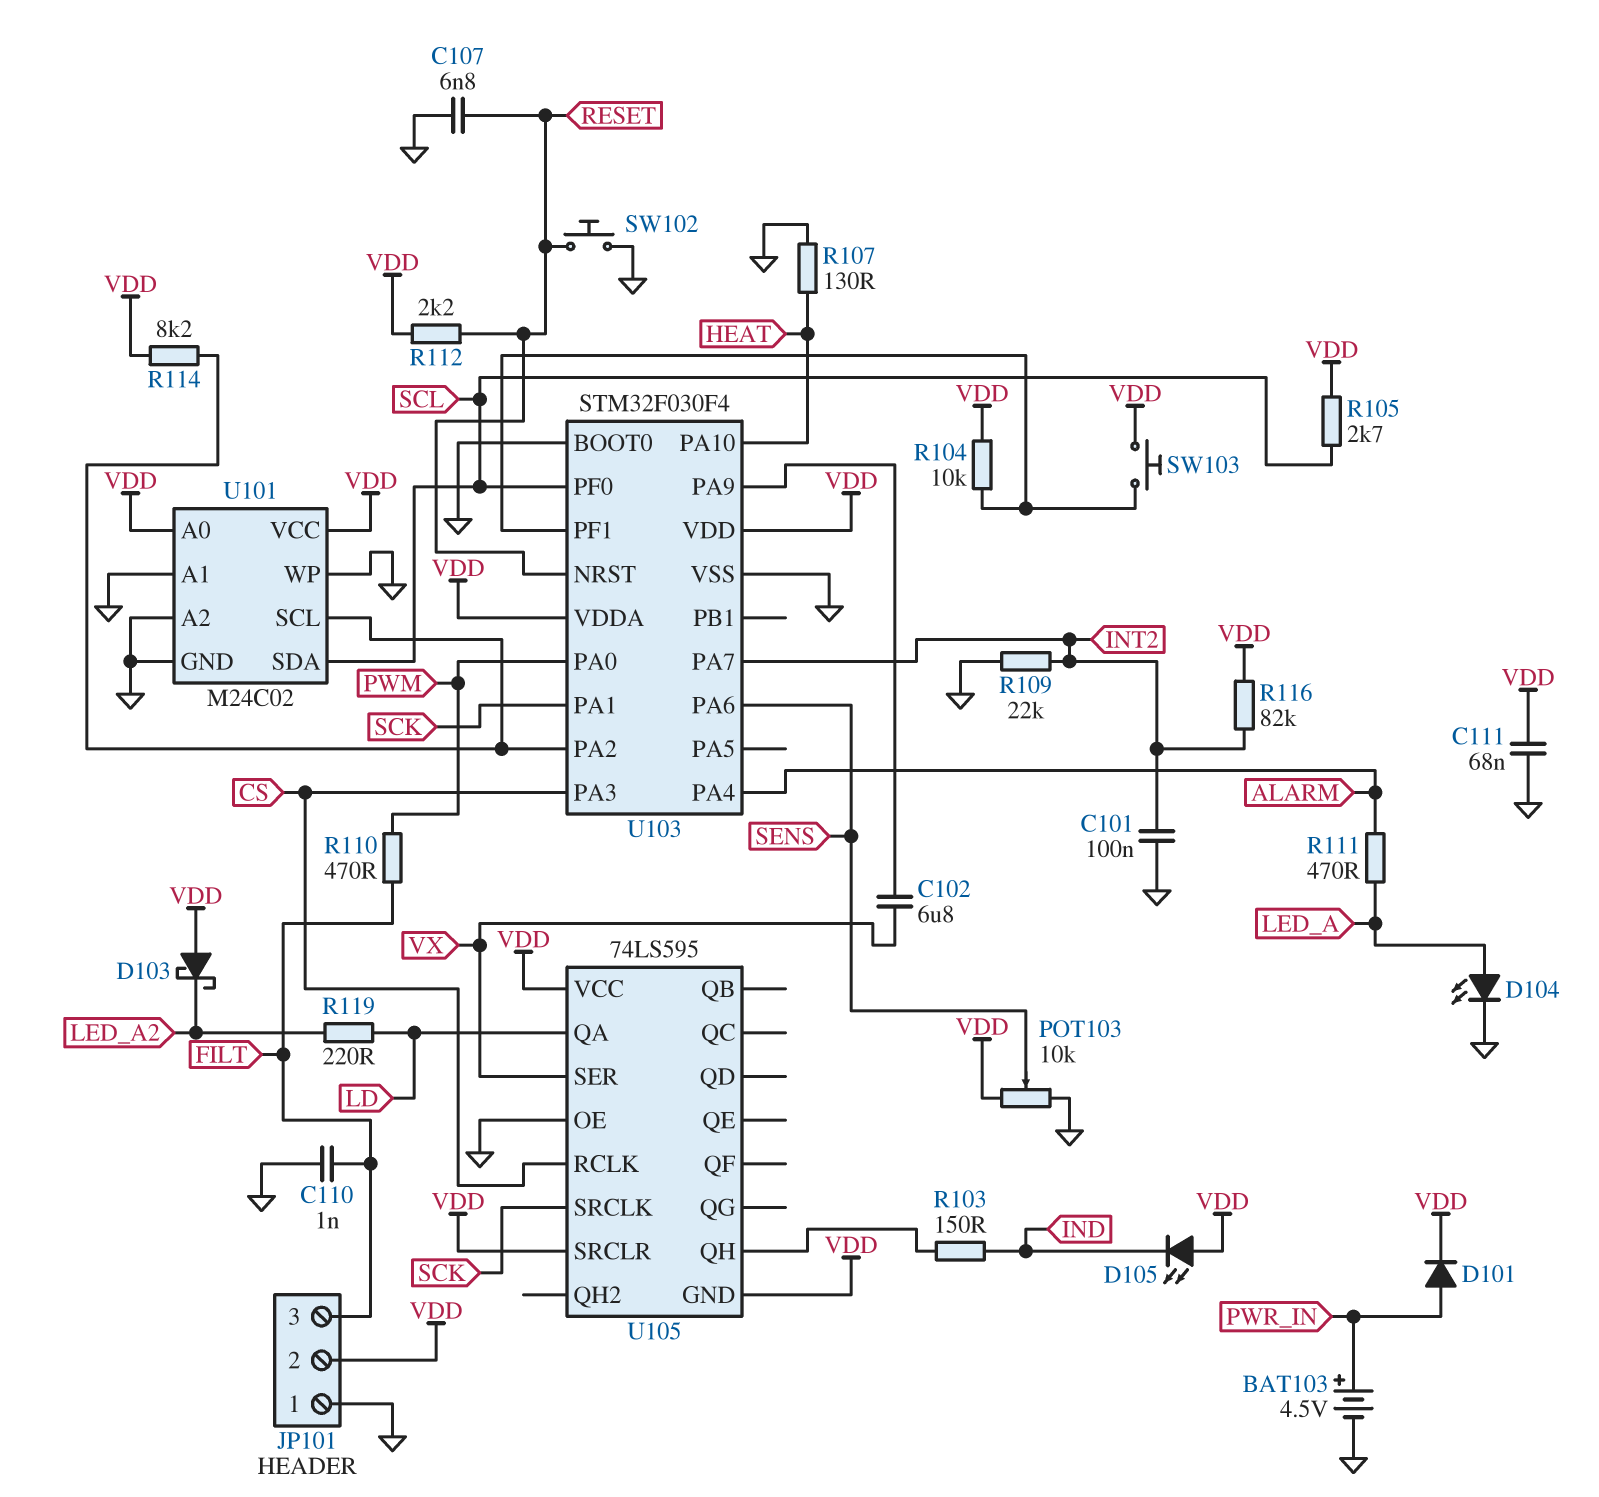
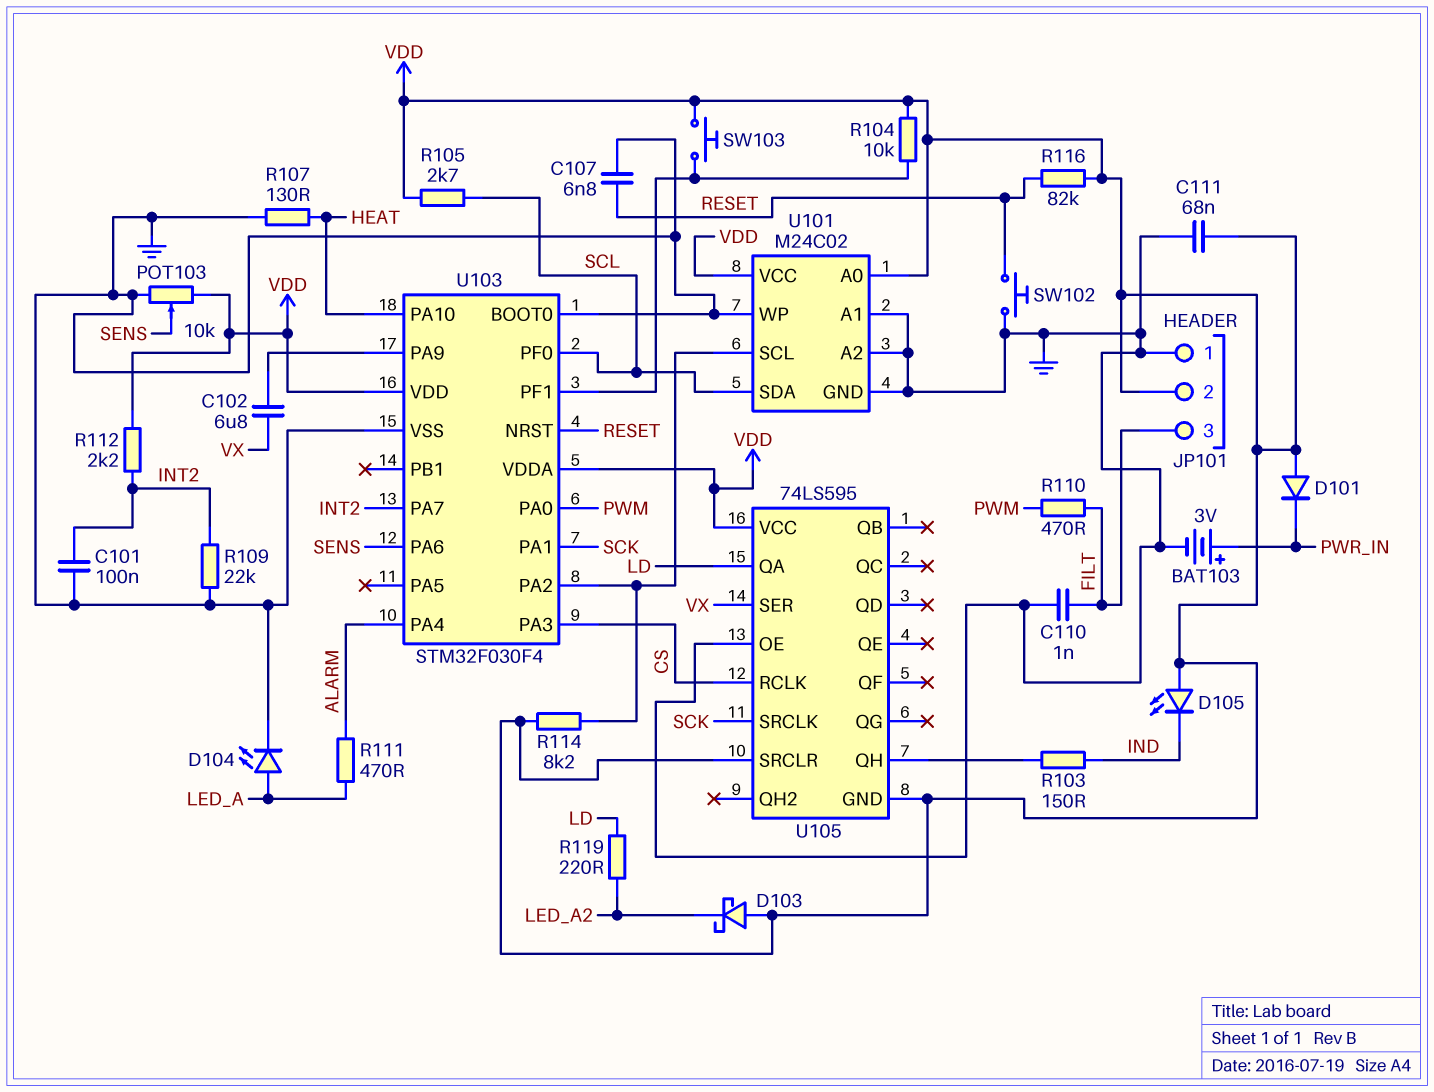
BAT103: 4.5V (plus PWR_IN, minus GND) -> 3V (plus PWR_IN, minus GND)
D101: diode (A PWR_IN, K VDD) -> diode (A VDD, K PWR_IN)
R112: 2.2k (RESET, VDD) -> 2.2k (INT2, VDD)
R116: 82k (INT2, VDD) -> 82k (RESET, VDD)

